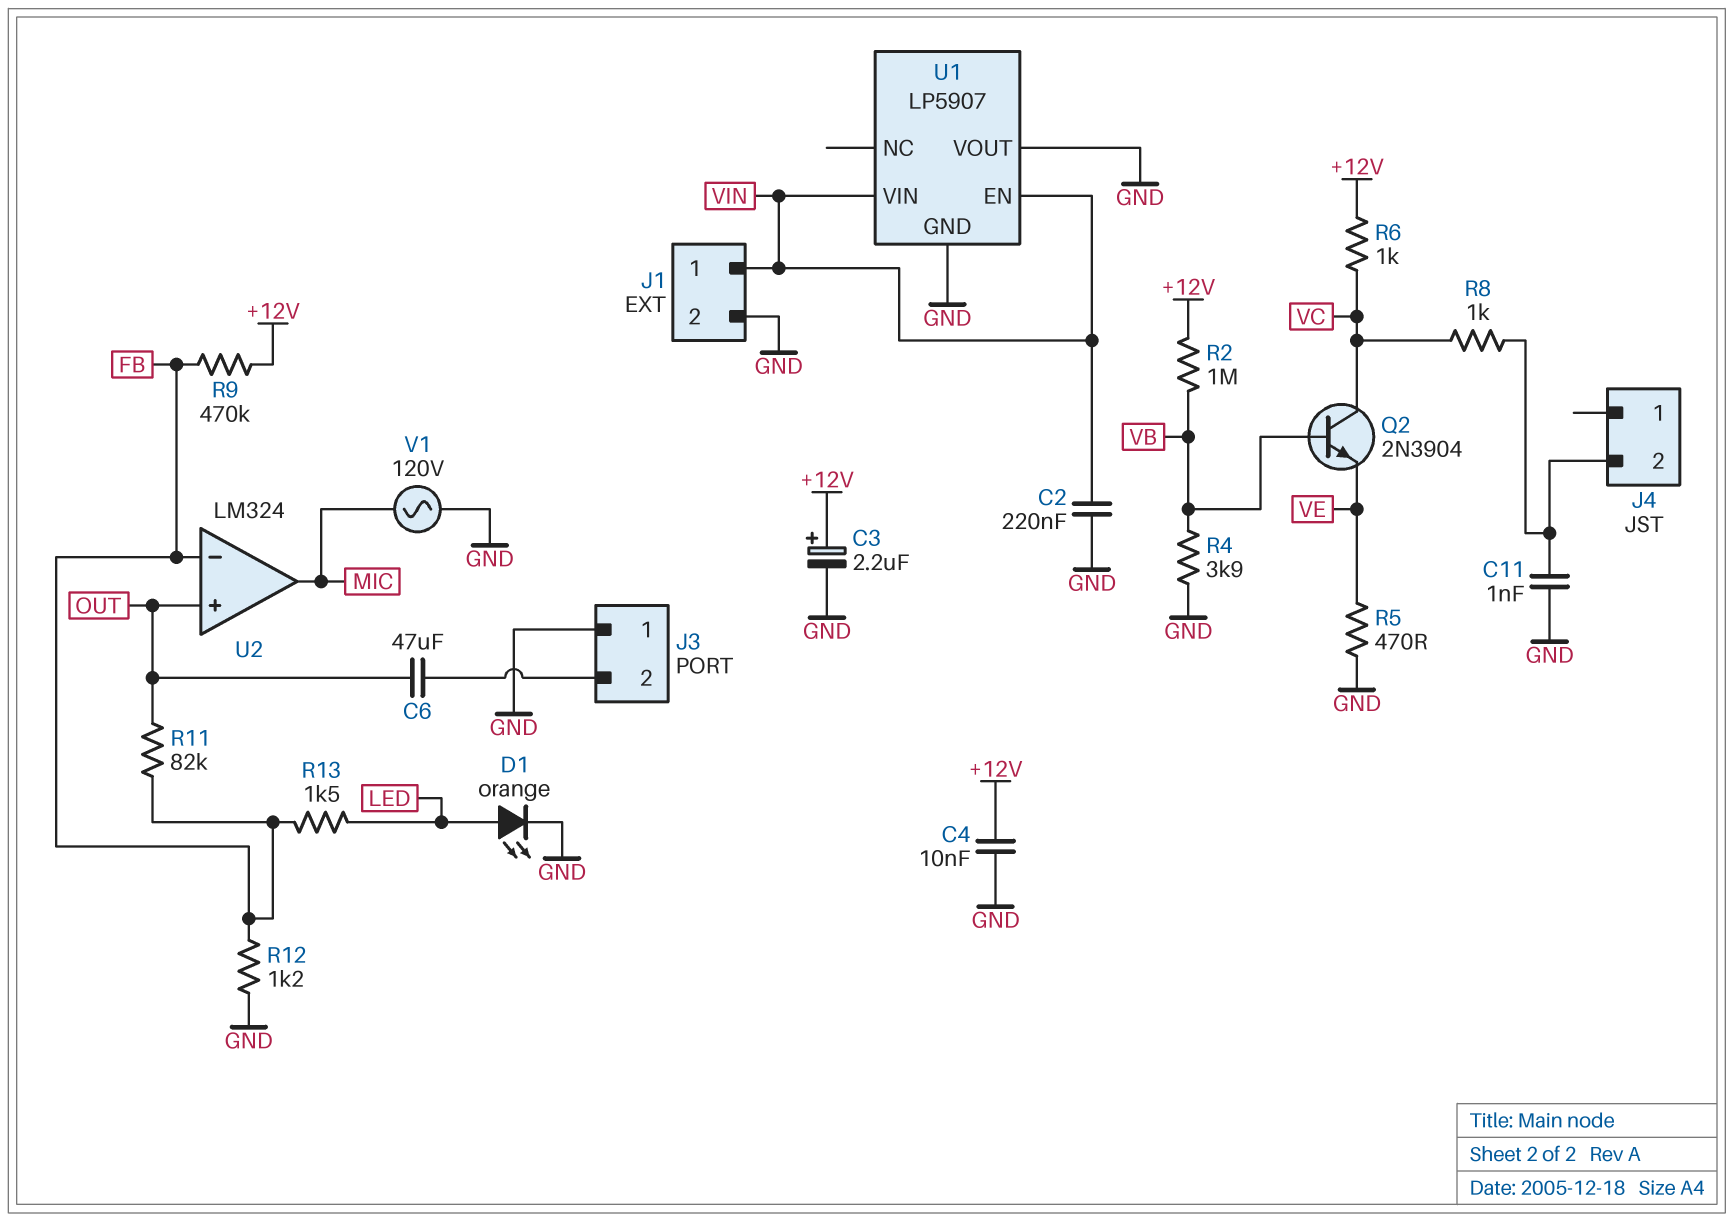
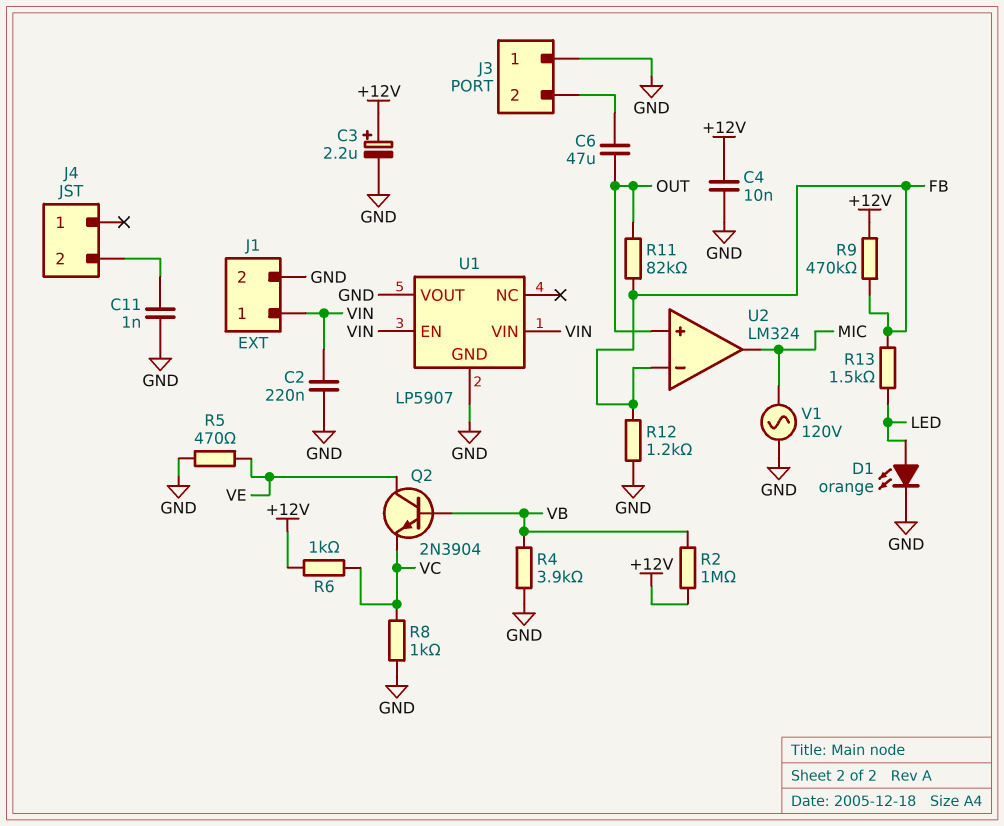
Q2: NPN 2N3904 (B VB, C VC, E VE) -> NPN 2N3904 (B VB, C VE, E VC)
R8: 1k (J4/2, VC) -> 1k (GND, VC)

